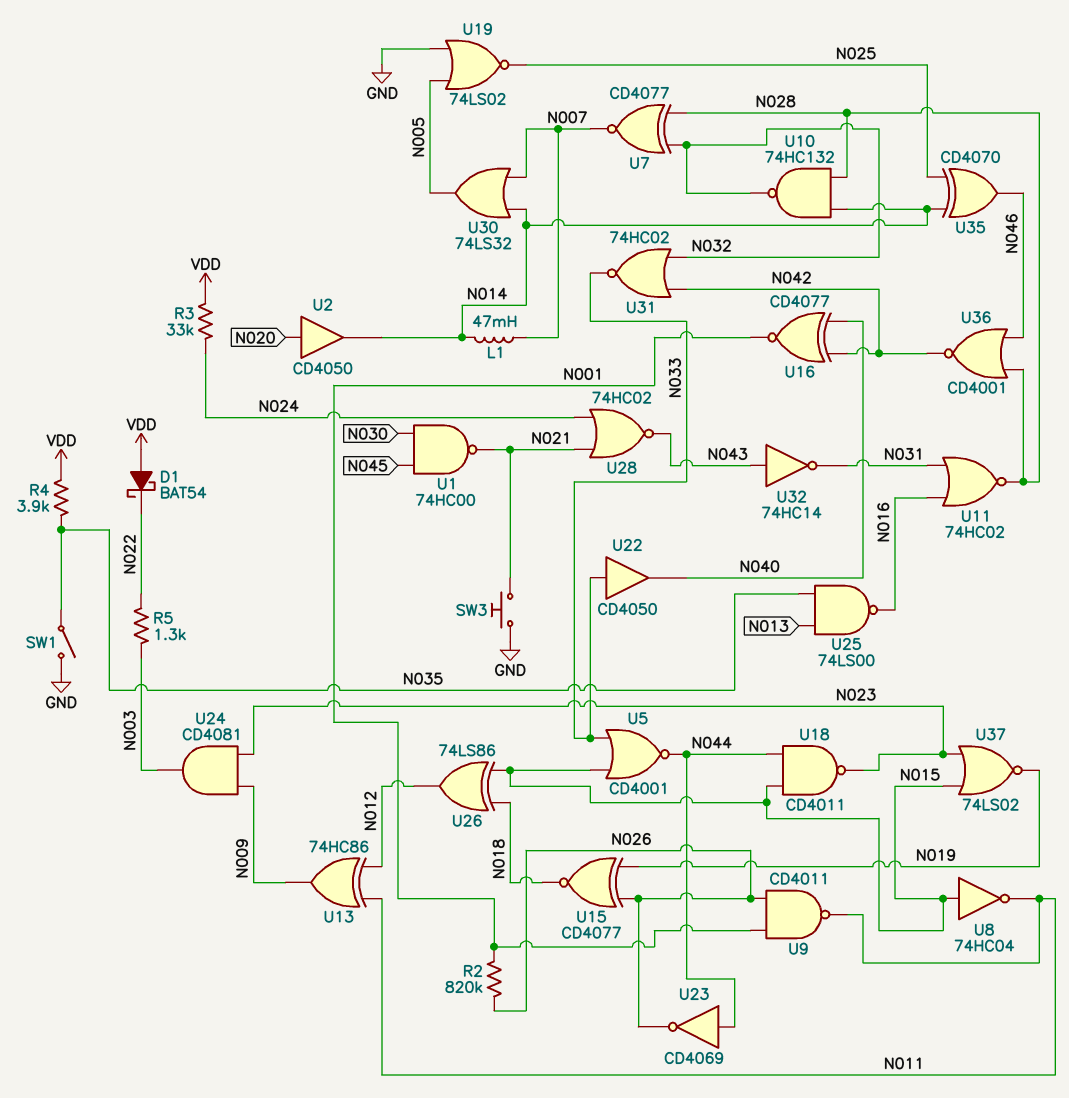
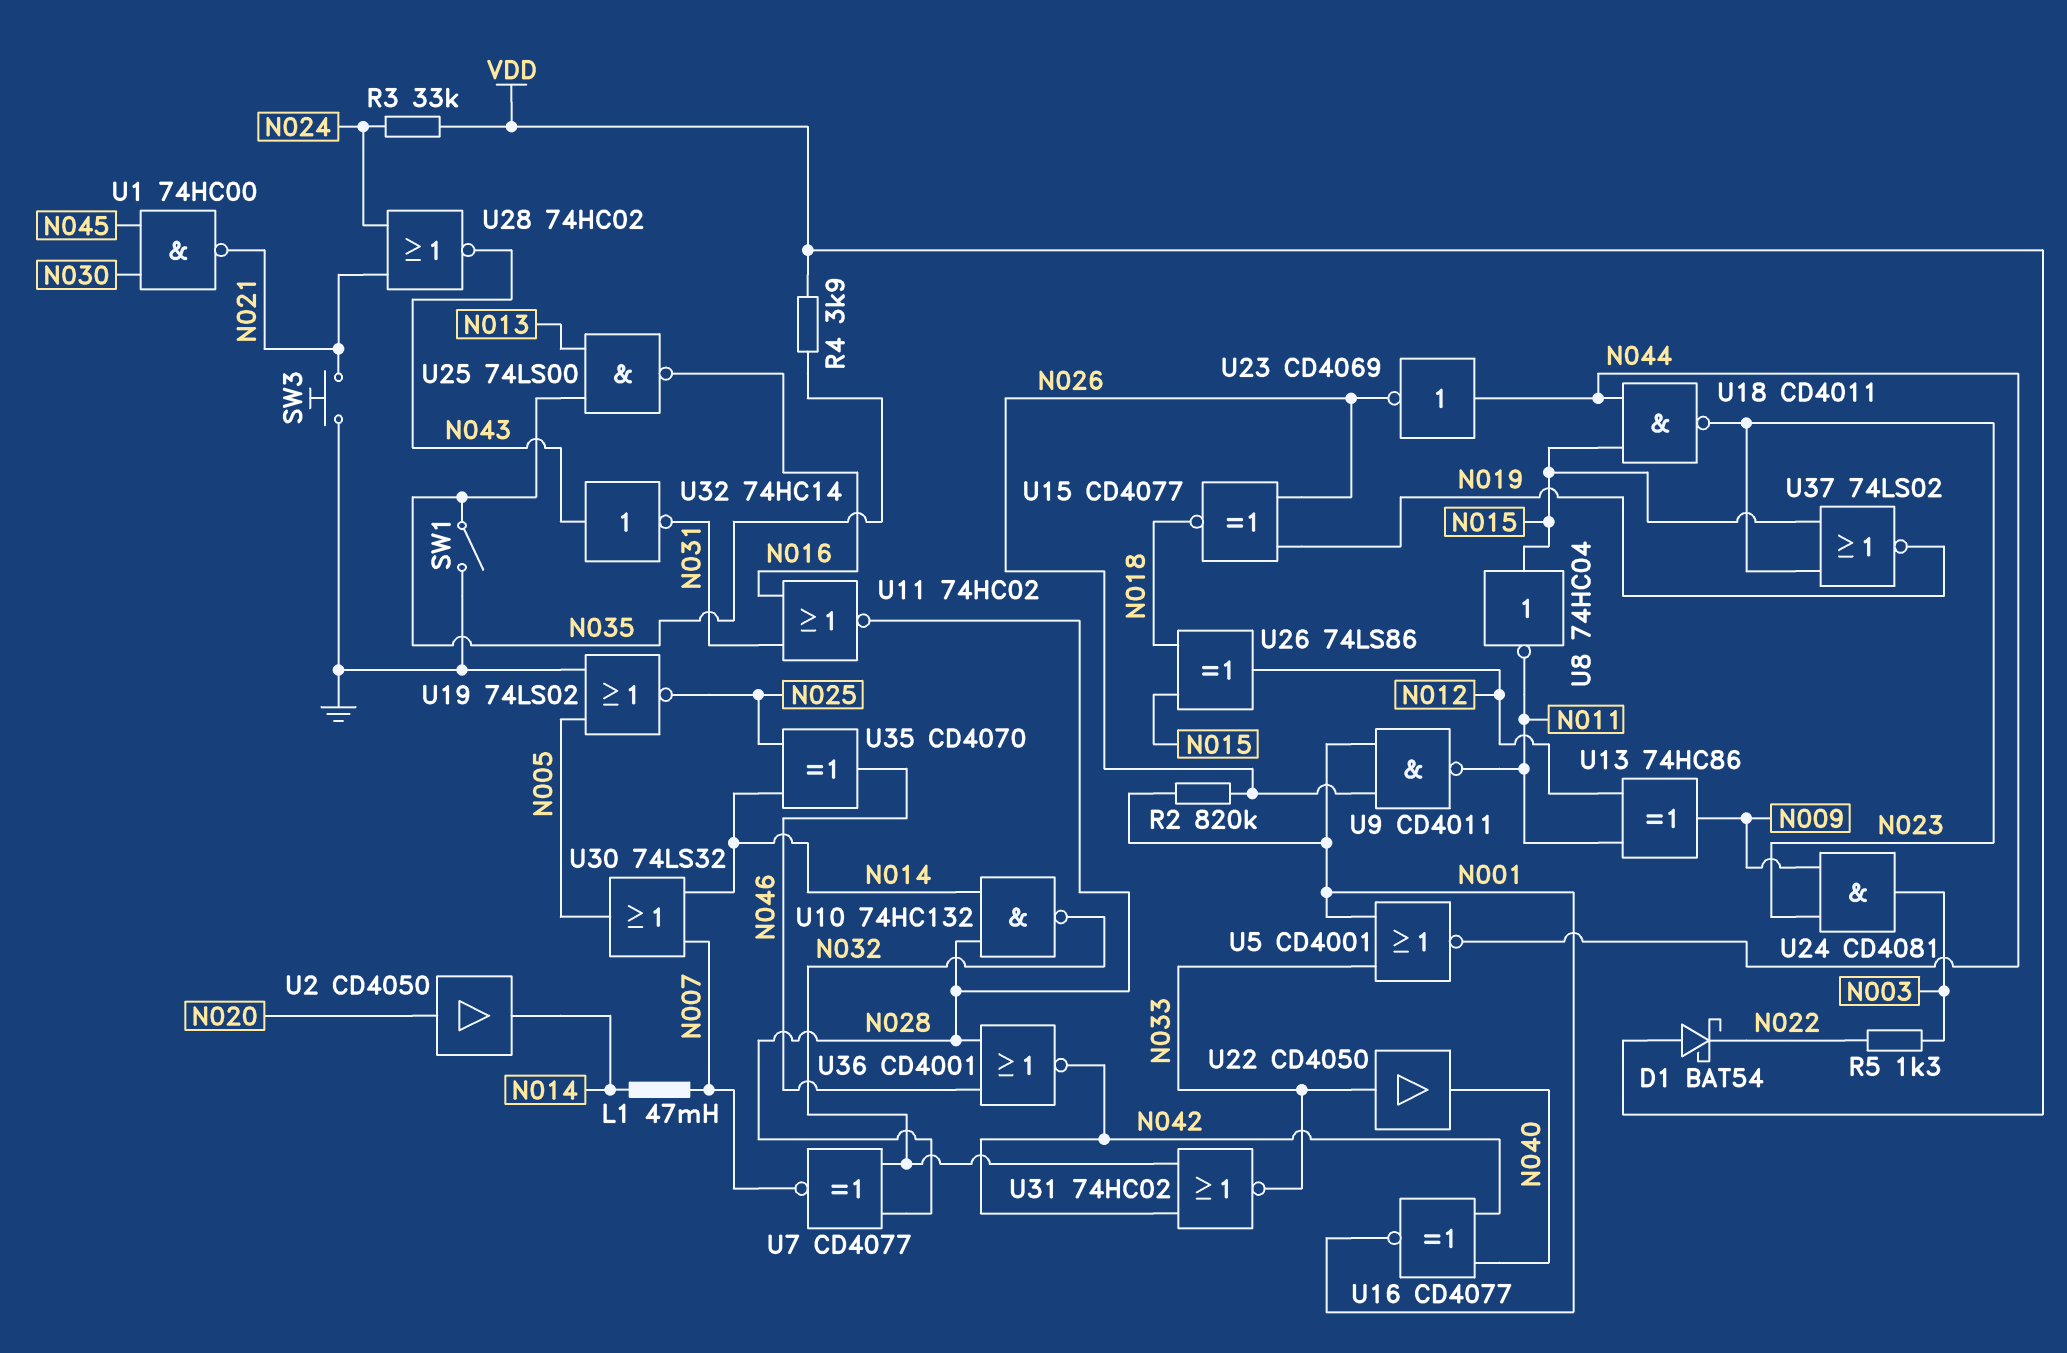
U5: NOR CD4001 (in N015, in N033, out N044) -> NOR CD4001 (in N001, in N033, out N044)

